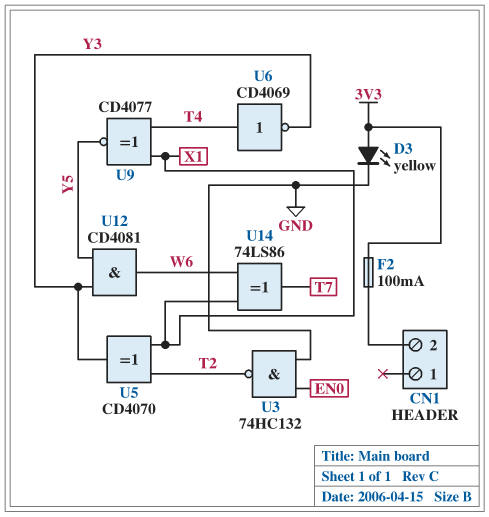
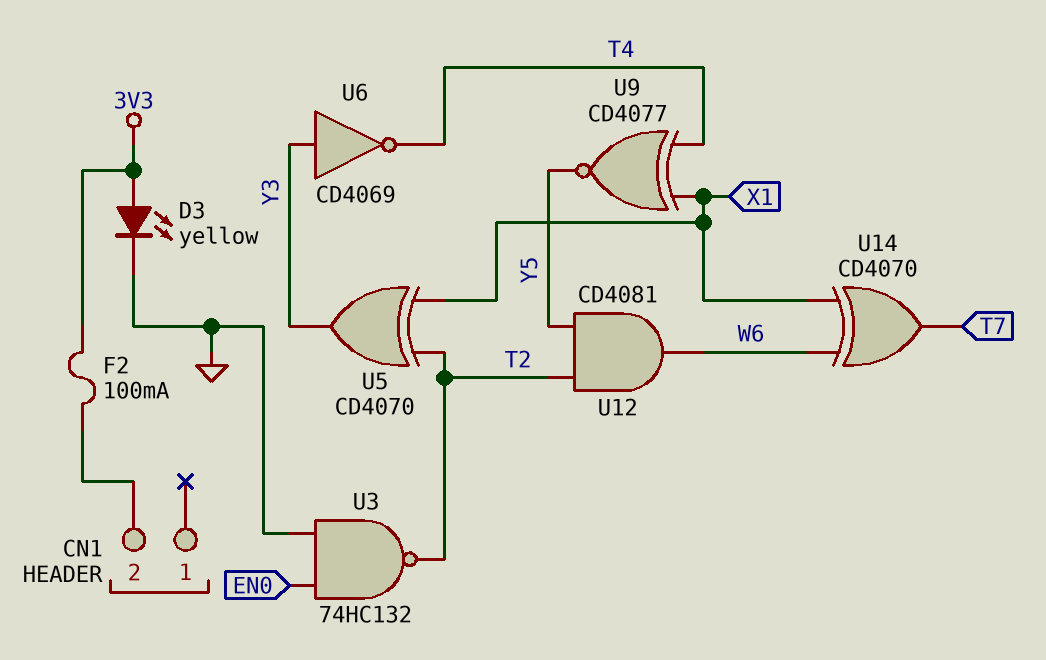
U6: NOT CD4069 (in T4, out Y3) -> NOT CD4069 (in Y3, out T4)
U12: AND CD4081 (in Y3, in Y5, out W6) -> AND CD4081 (in T2, in Y5, out W6)
U14: XOR 74LS86 (in W6, in X1, out T7) -> XOR CD4070 (in W6, in X1, out T7)

